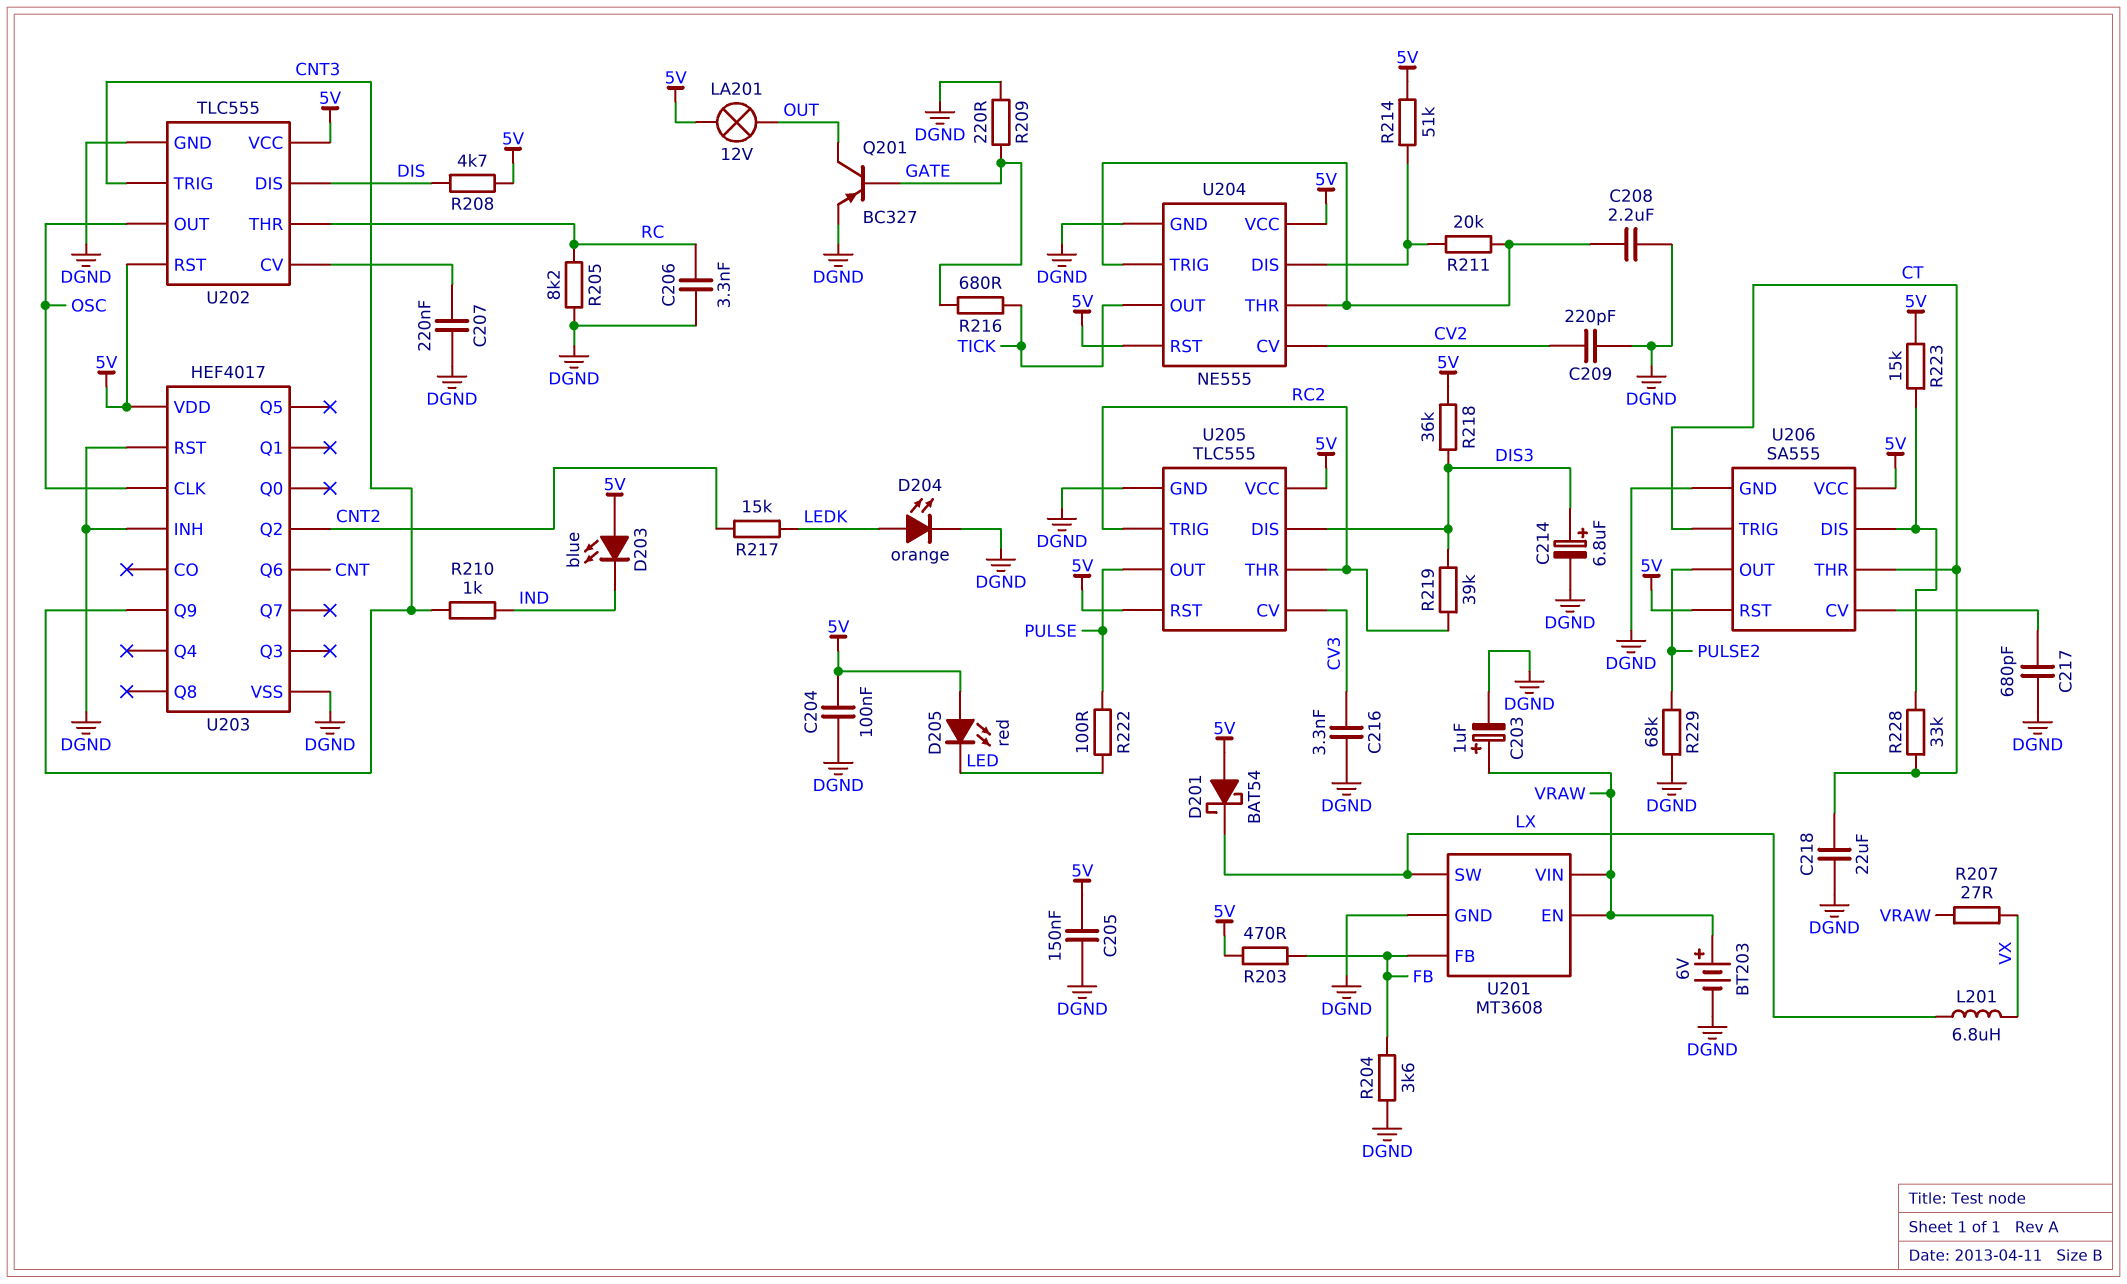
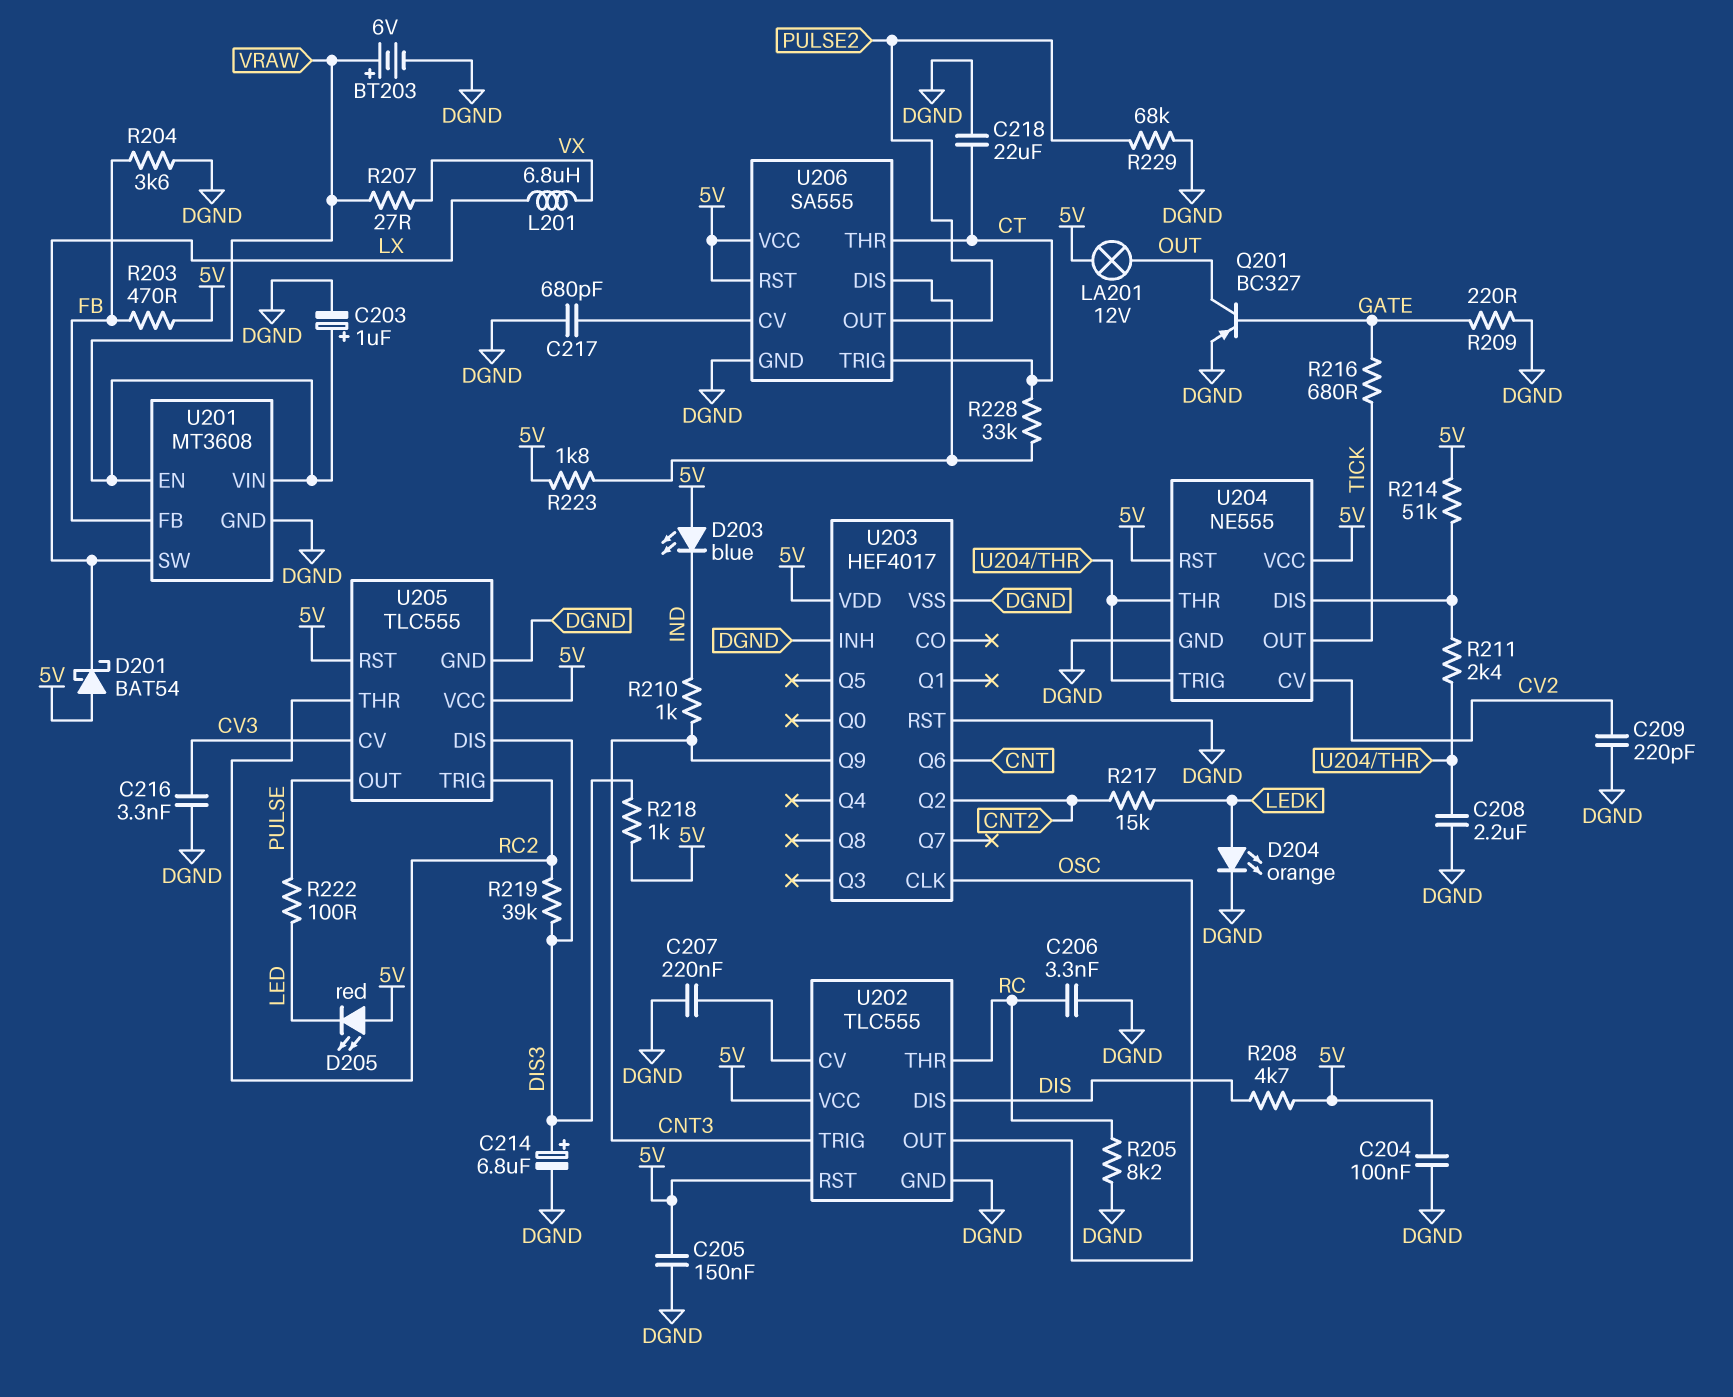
R211: 20k (U204/DIS, U204/THR) -> 2.4k (U204/DIS, U204/THR)
R218: 36k (5V, DIS3) -> 1k (5V, DIS3)
R223: 15k (5V, U206/DIS) -> 1.8k (5V, U206/DIS)

